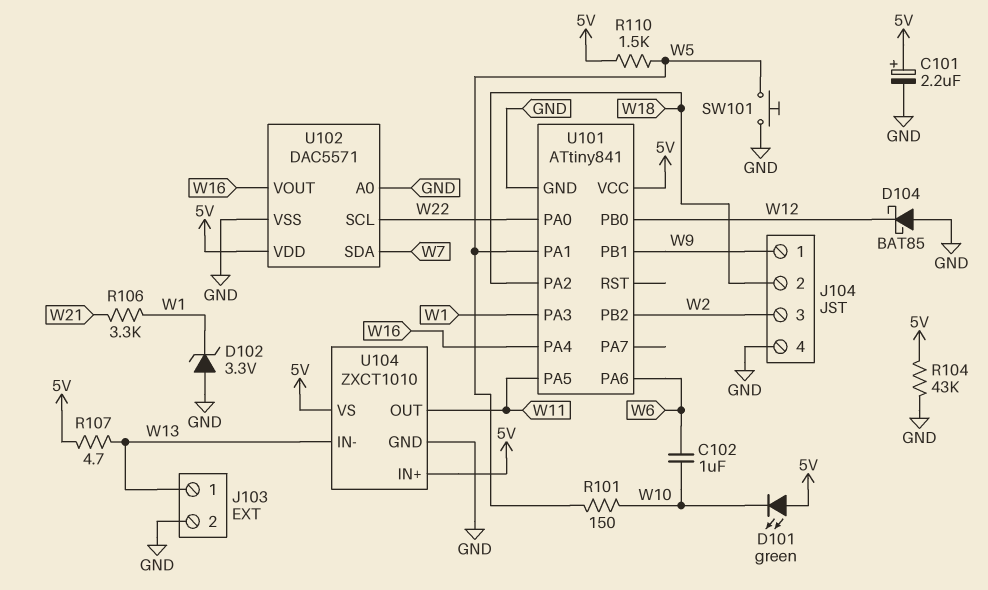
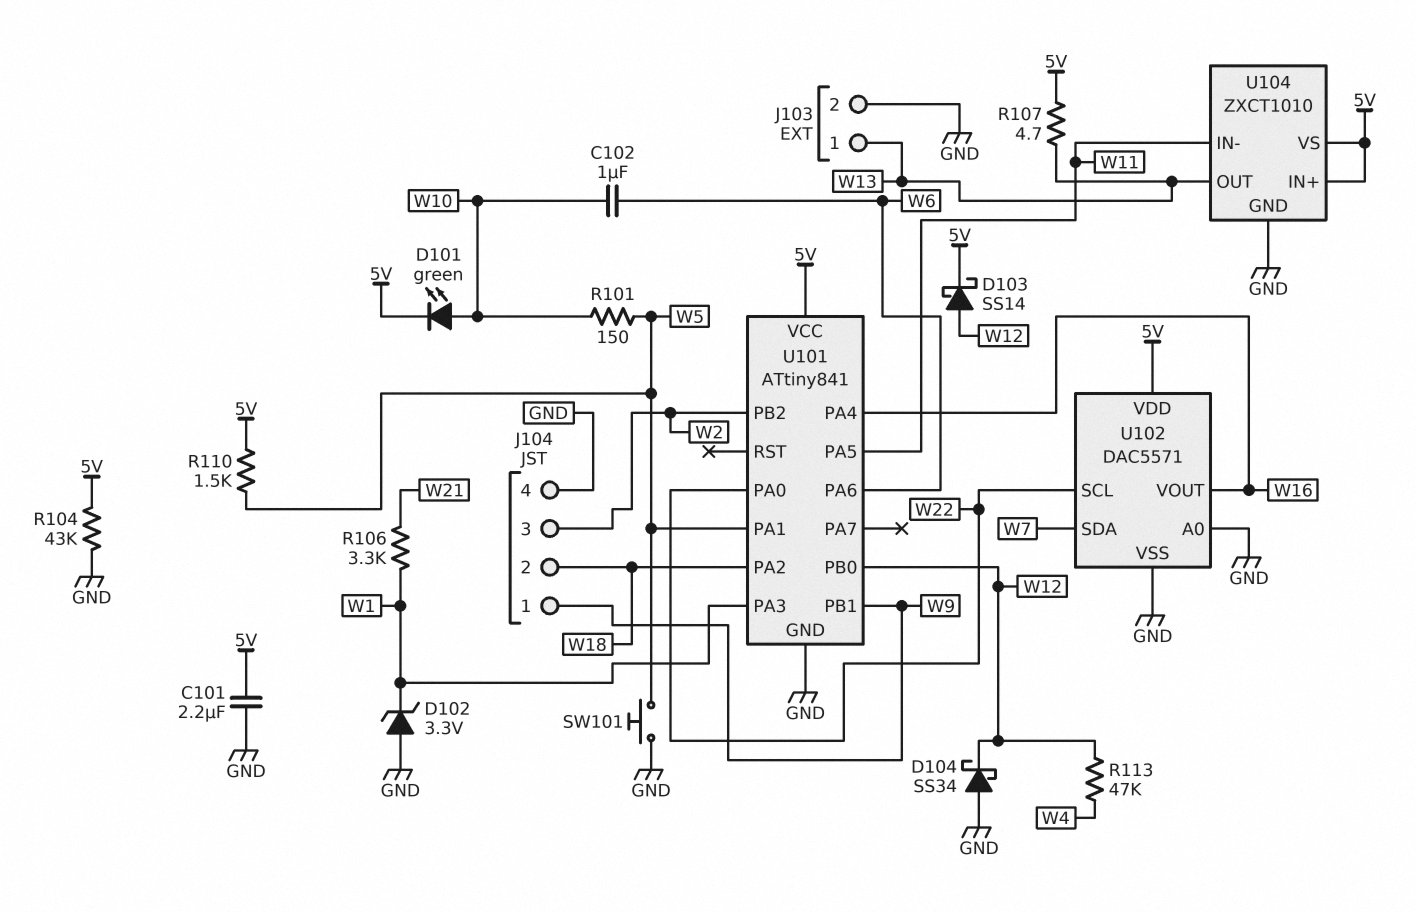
C101: 2.2uF (plus 5V, minus GND) -> 2.2uF (5V, GND)
D101: LED green (A 5V, K W10) -> LED green (A W10, K 5V)
D103: none -> schottky SS14 (A W12, K 5V)
D104: schottky BAT85 (A GND, K W12) -> schottky SS34 (A GND, K W12)
R113: none -> 47k (W4, W12)
U104 pin IN-: W13 -> W11
U104 pin OUT: W11 -> W13

